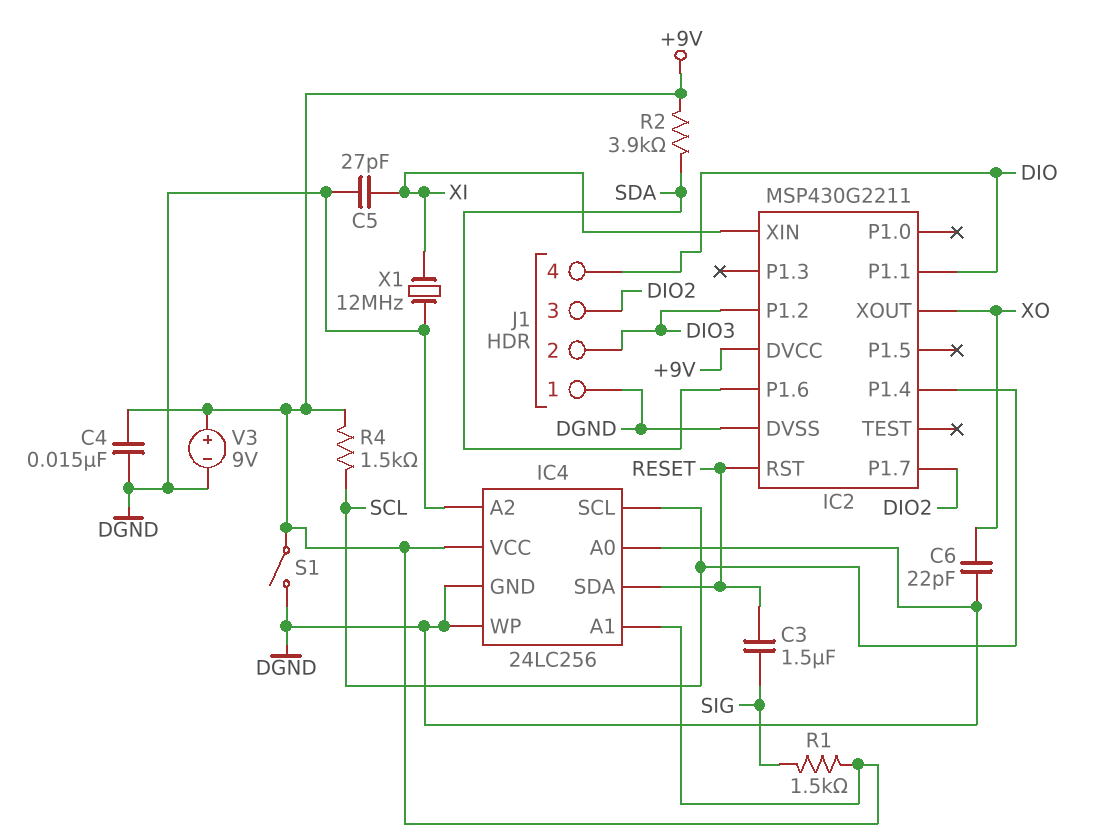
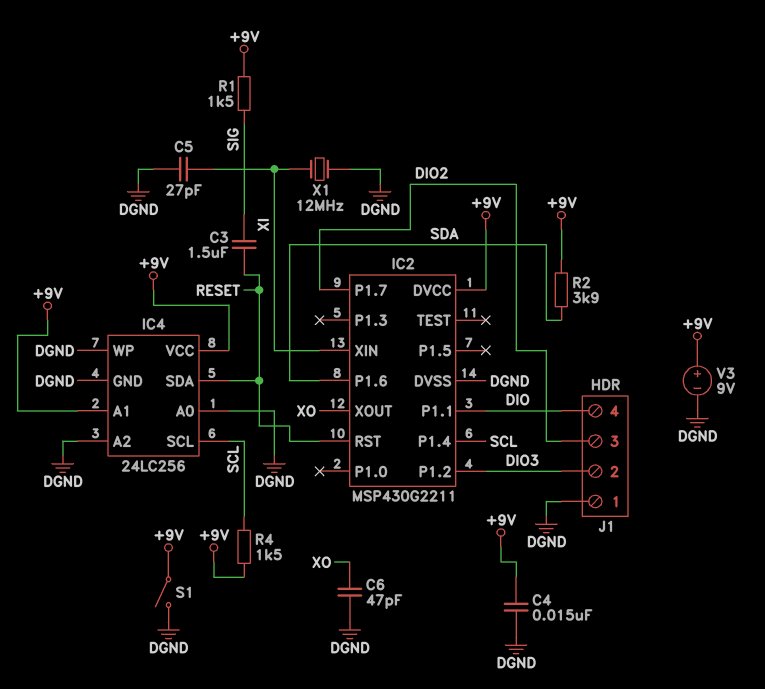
C6: 22pF (DGND, XO) -> 47pF (DGND, XO)

